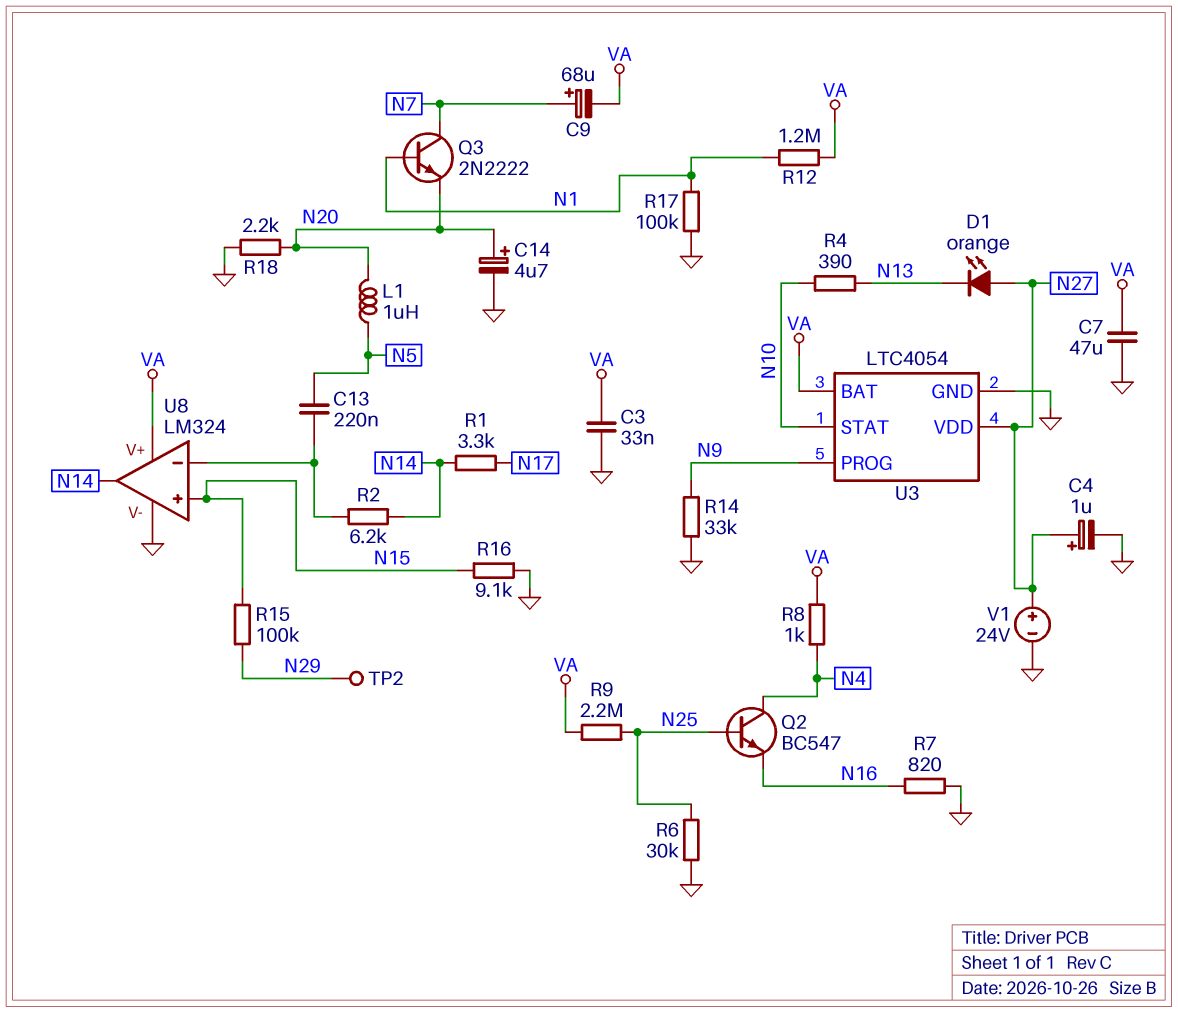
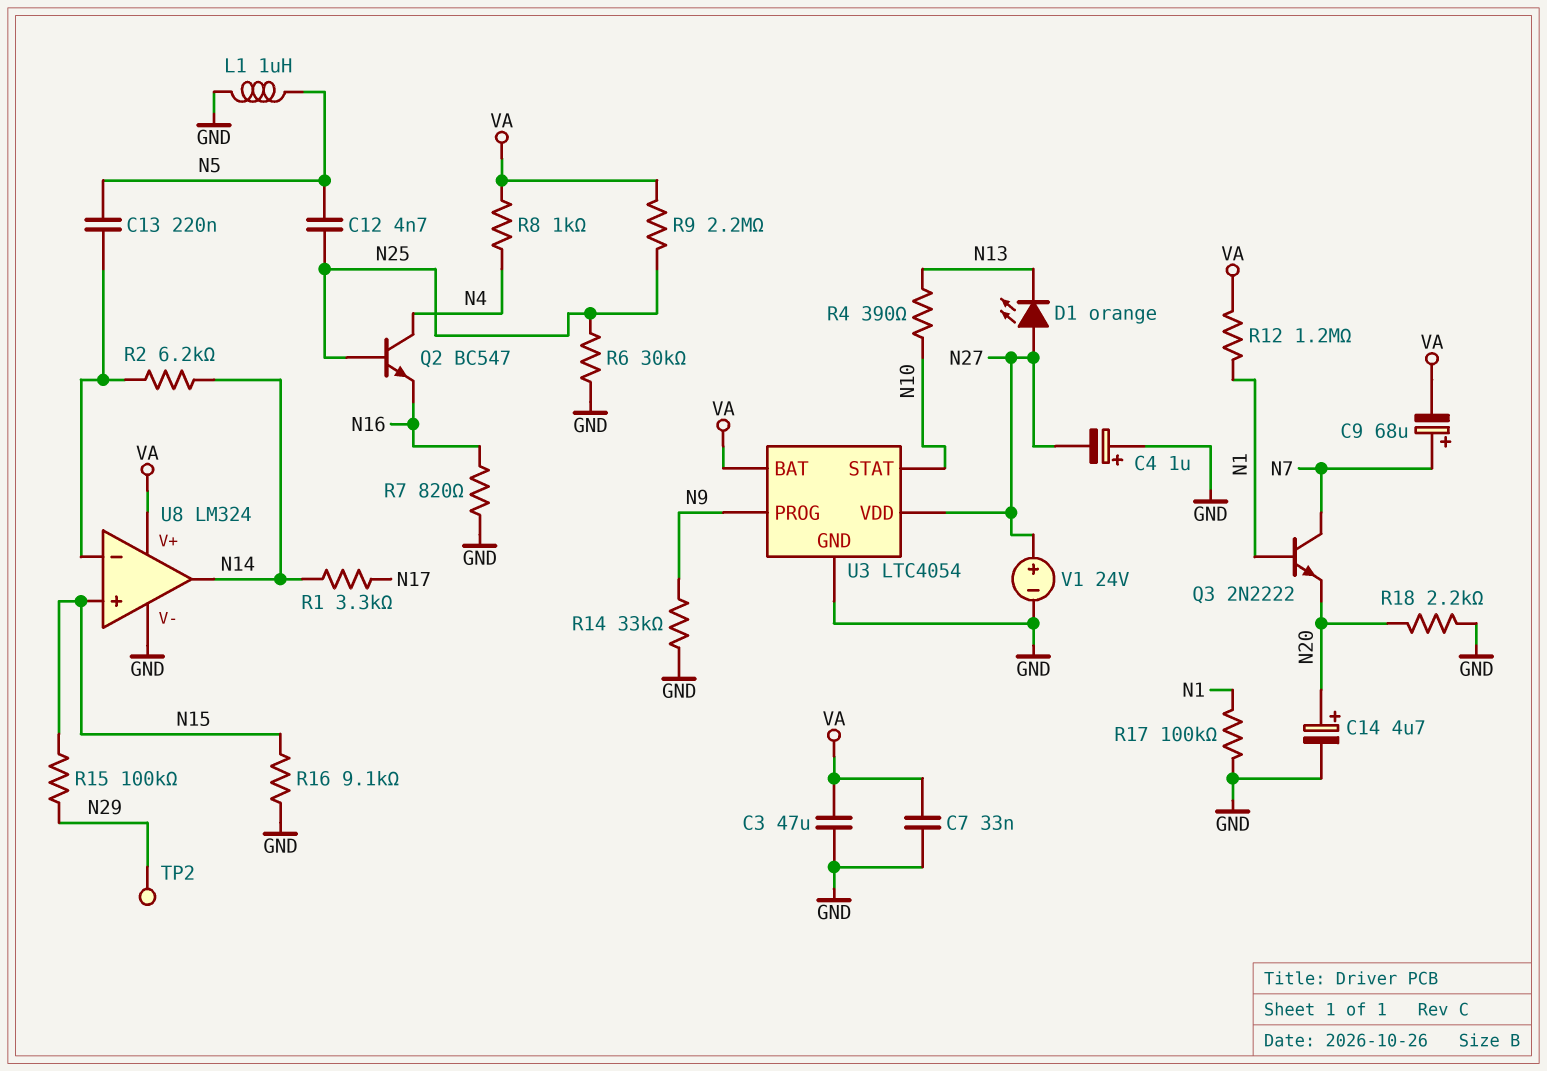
C3: 33nF (GND, VA) -> 47uF (GND, VA)
C4: 1uF (plus N27, minus GND) -> 1uF (plus GND, minus N27)
C7: 47uF (GND, VA) -> 33nF (GND, VA)
C12: none -> 4.7nF (N5, N25)
L1: 1uH (N5, N20) -> 1uH (GND, N5)

